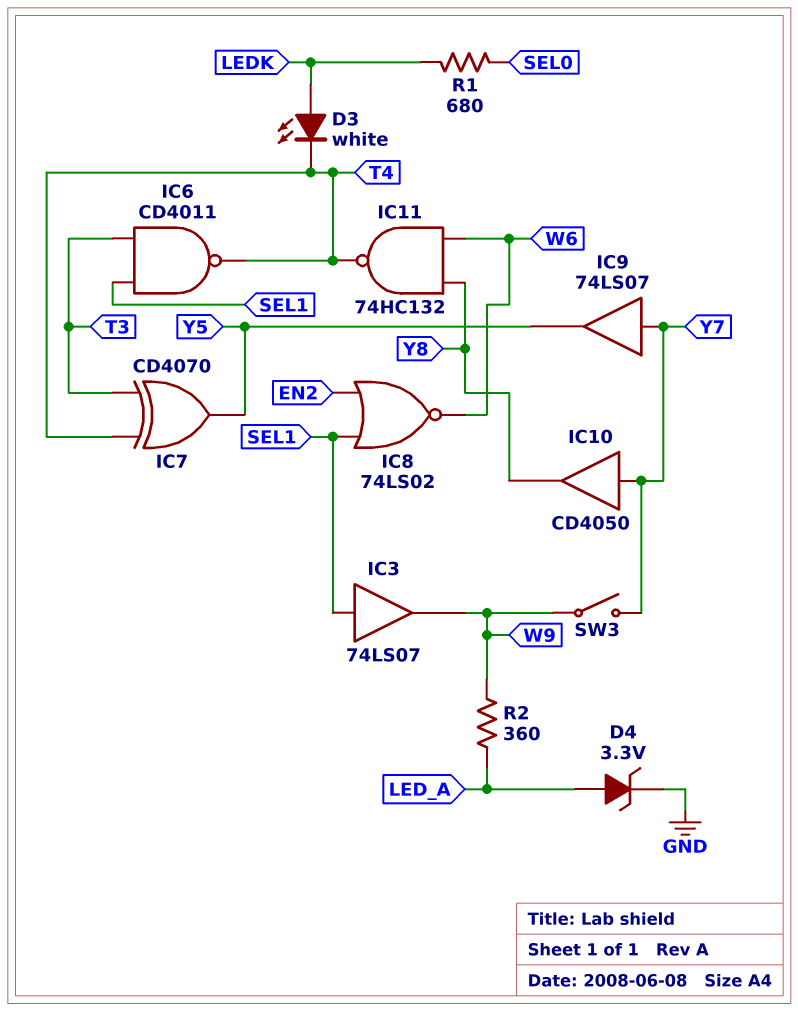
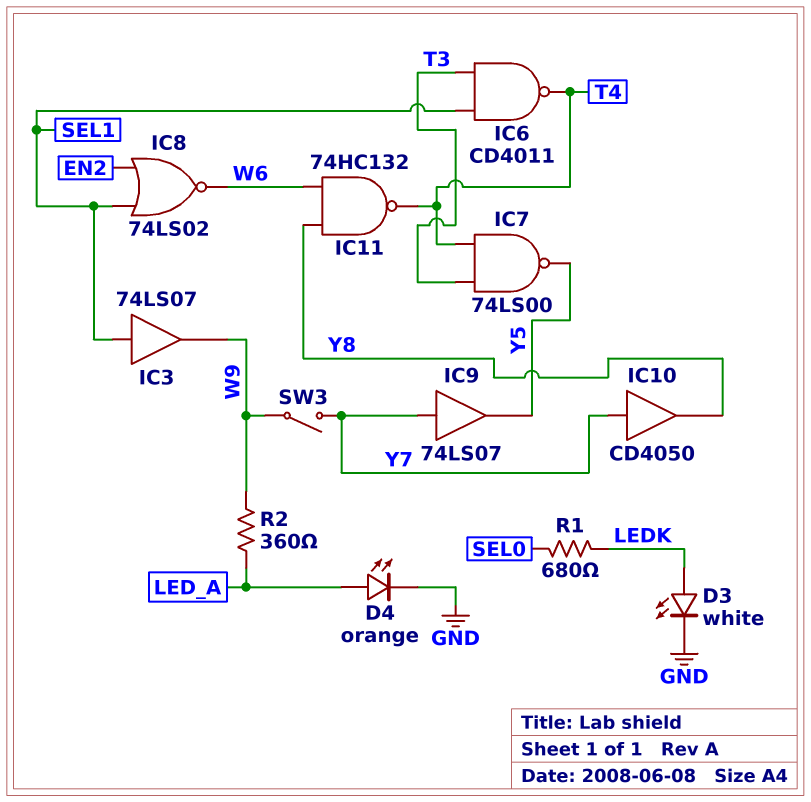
D3: LED white (A LEDK, K T4) -> LED white (A LEDK, K GND)
D4: zener 3.3V (A LED_A, K GND) -> LED orange (A LED_A, K GND)
IC7: XOR CD4070 (in T3, in T4, out Y5) -> NAND 74LS00 (in T3, in T4, out Y5)

